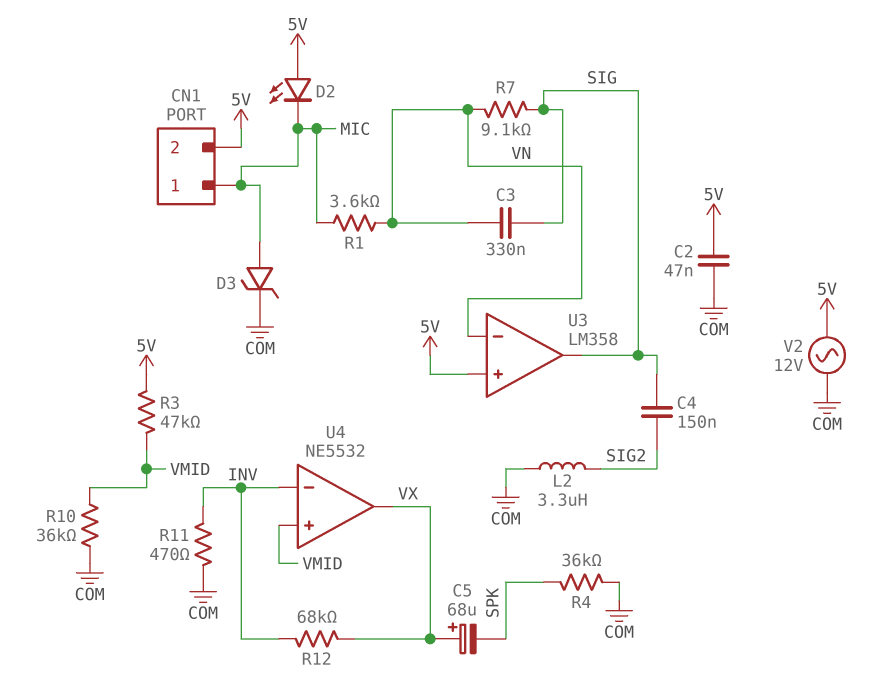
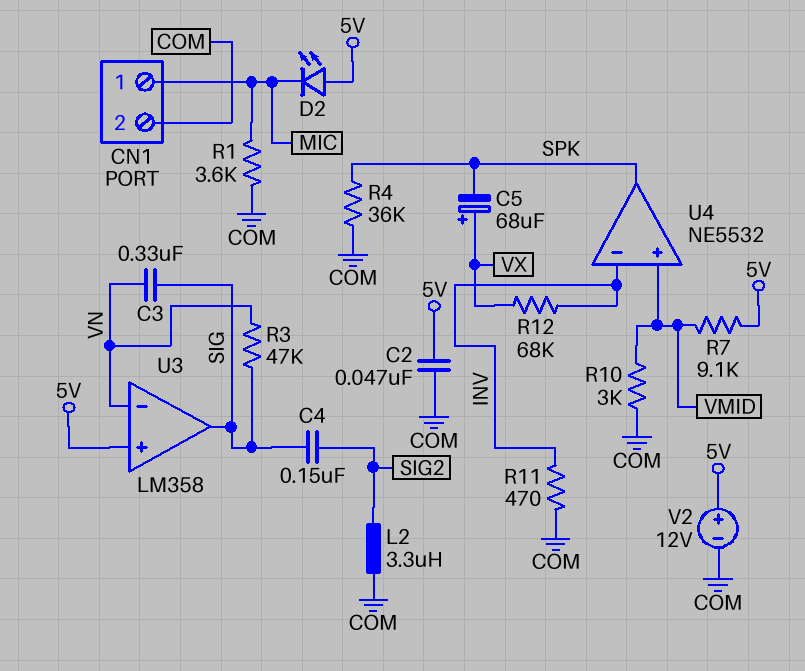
CN1 pin 2: 5V -> COM
D3: zener (A MIC, K COM) -> none
R1: 3.6k (MIC, VN) -> 3.6k (COM, MIC)
R3: 47k (5V, VMID) -> 47k (SIG, VN)
R7: 9.1k (SIG, VN) -> 9.1k (5V, VMID)
R10: 36k (COM, VMID) -> 3k (COM, VMID)
U4 pin out: VX -> SPK
V2: AC 12V (5V, COM) -> 12V (plus 5V, minus COM)

